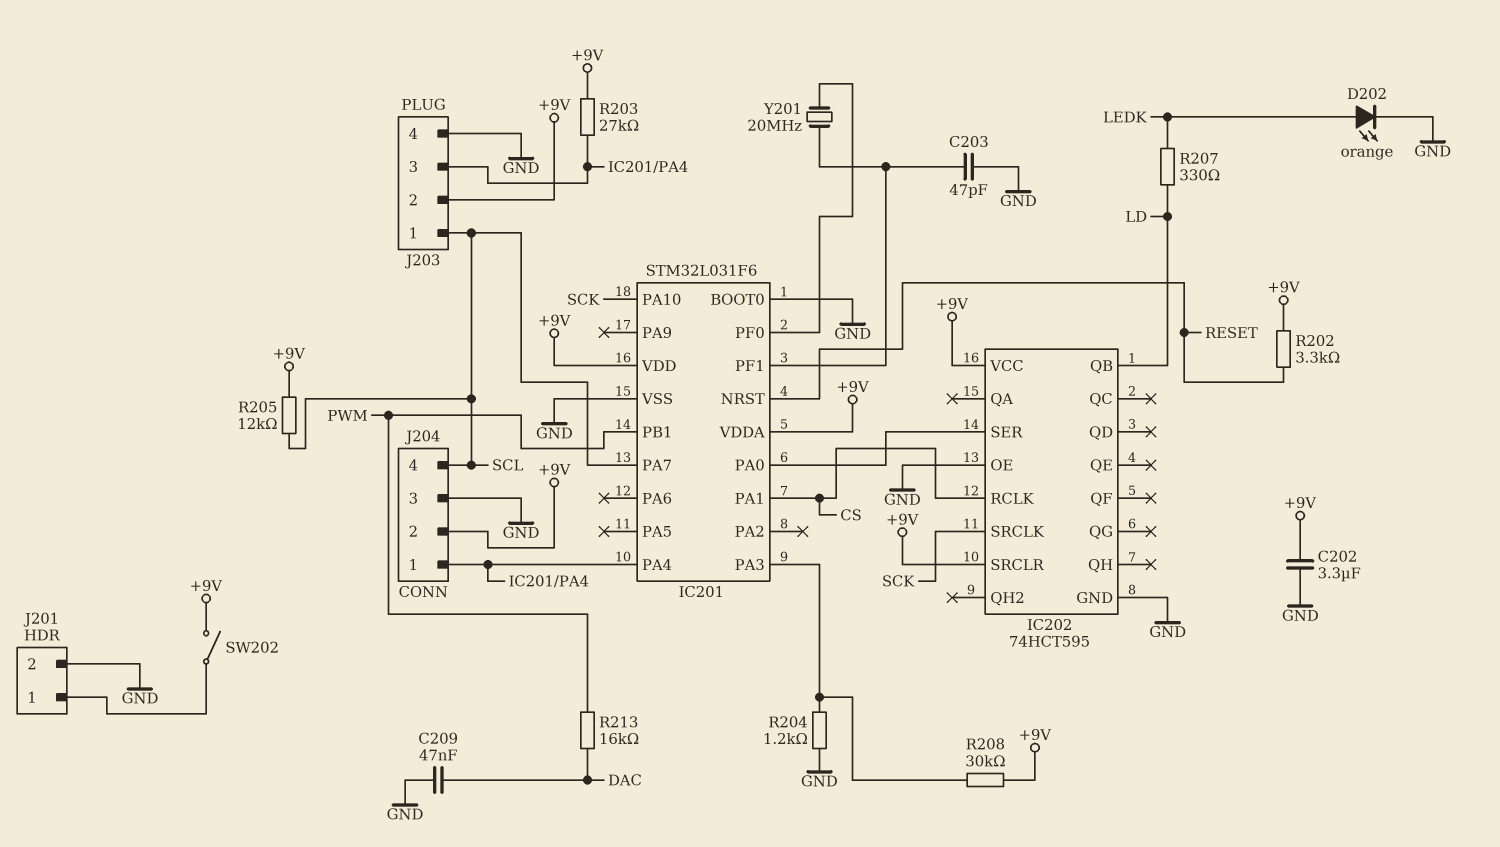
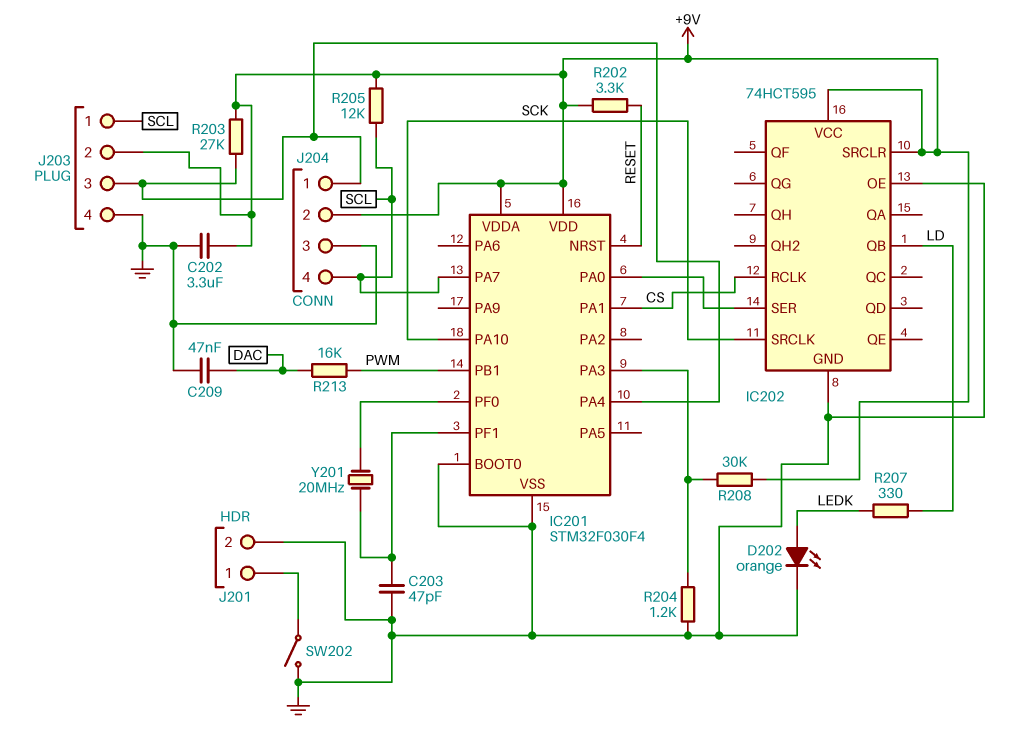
IC201: STM32L031F6 -> STM32F030F4
SW202: switch (+9V, J201/1) -> switch (GND, J201/1)

